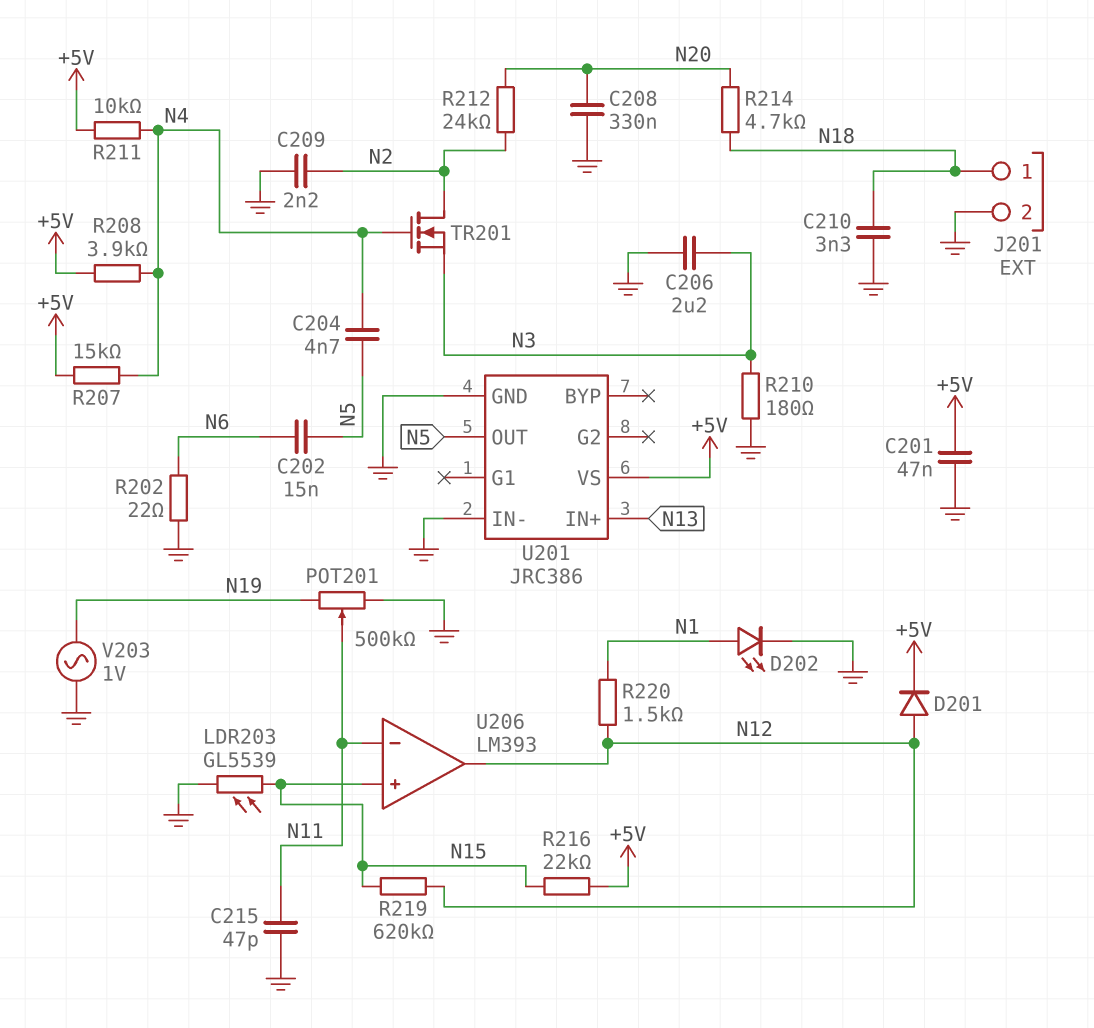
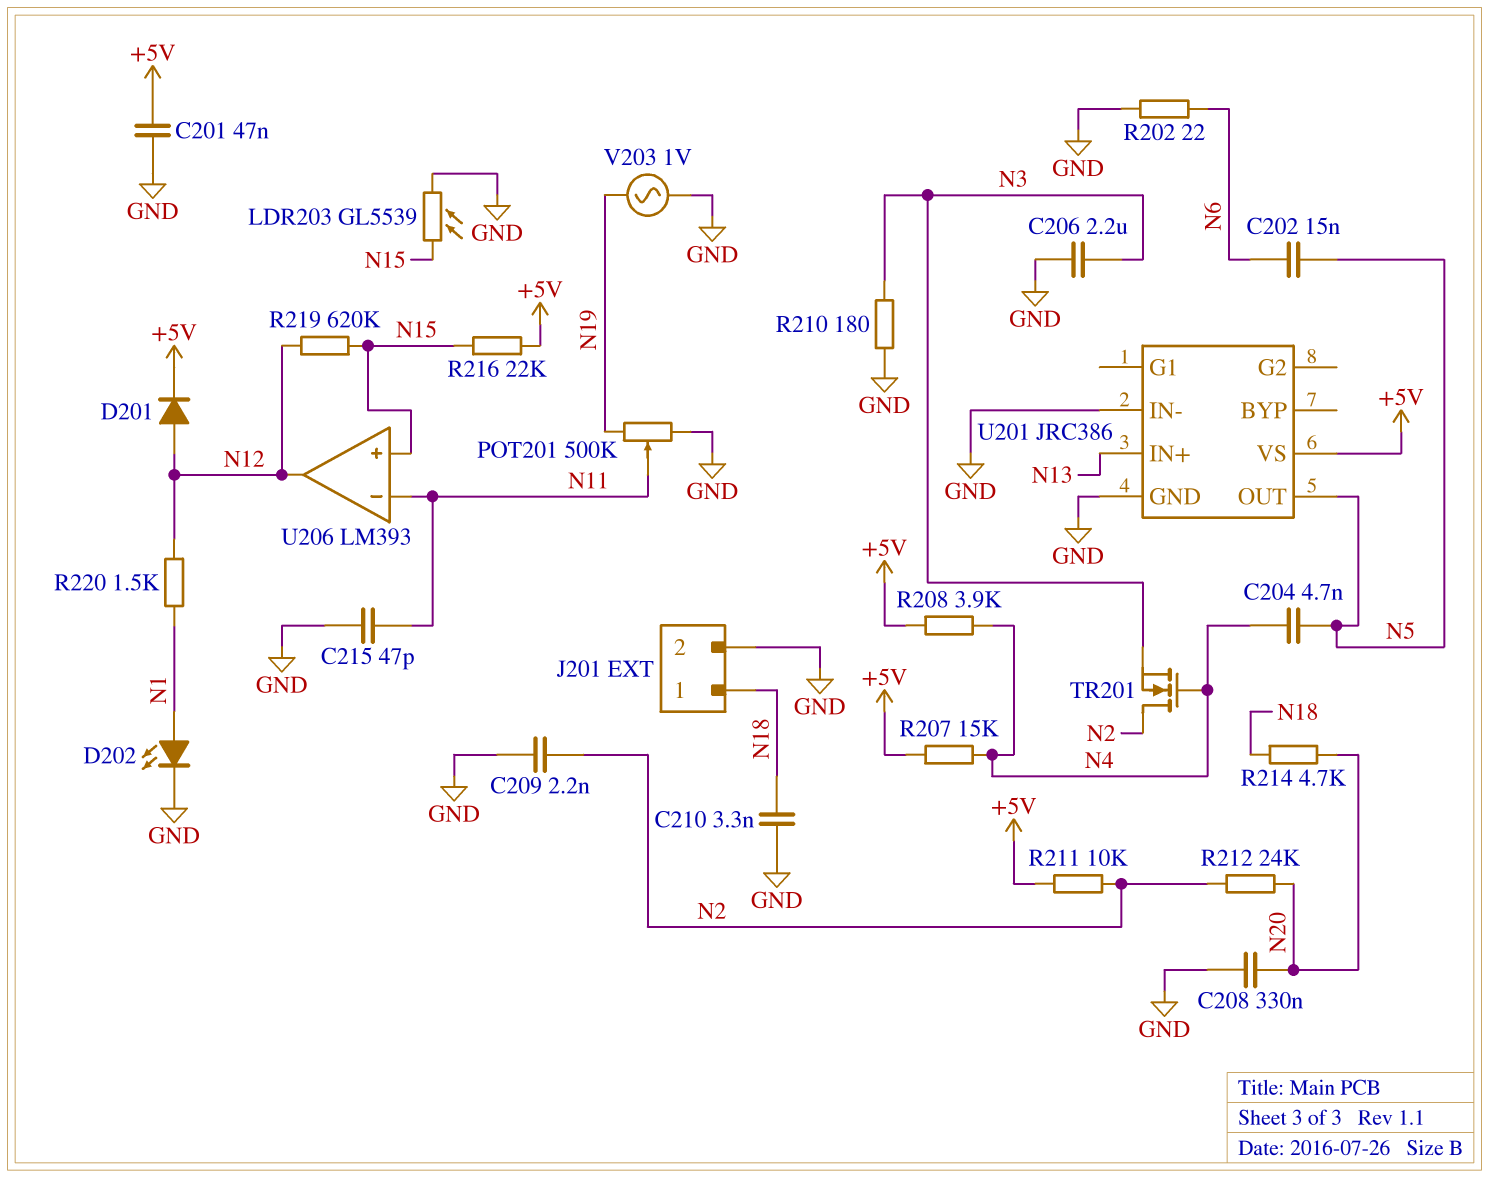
R211: 10k (+5V, N4) -> 10k (+5V, N2)

